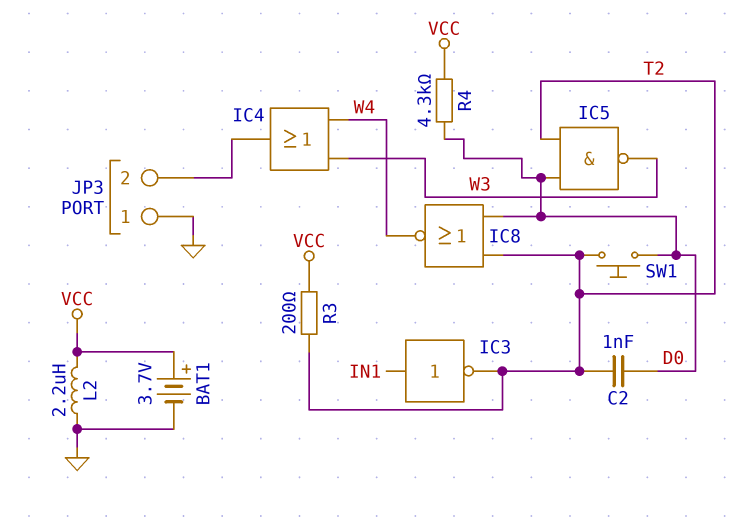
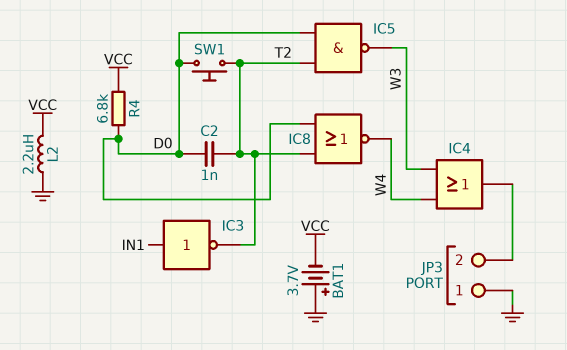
BAT1: 3.7V (plus VCC, minus GND) -> 3.7V (plus GND, minus VCC)
R3: 200 (T2, VCC) -> none
R4: 4.3k (D0, VCC) -> 6.8k (D0, VCC)

